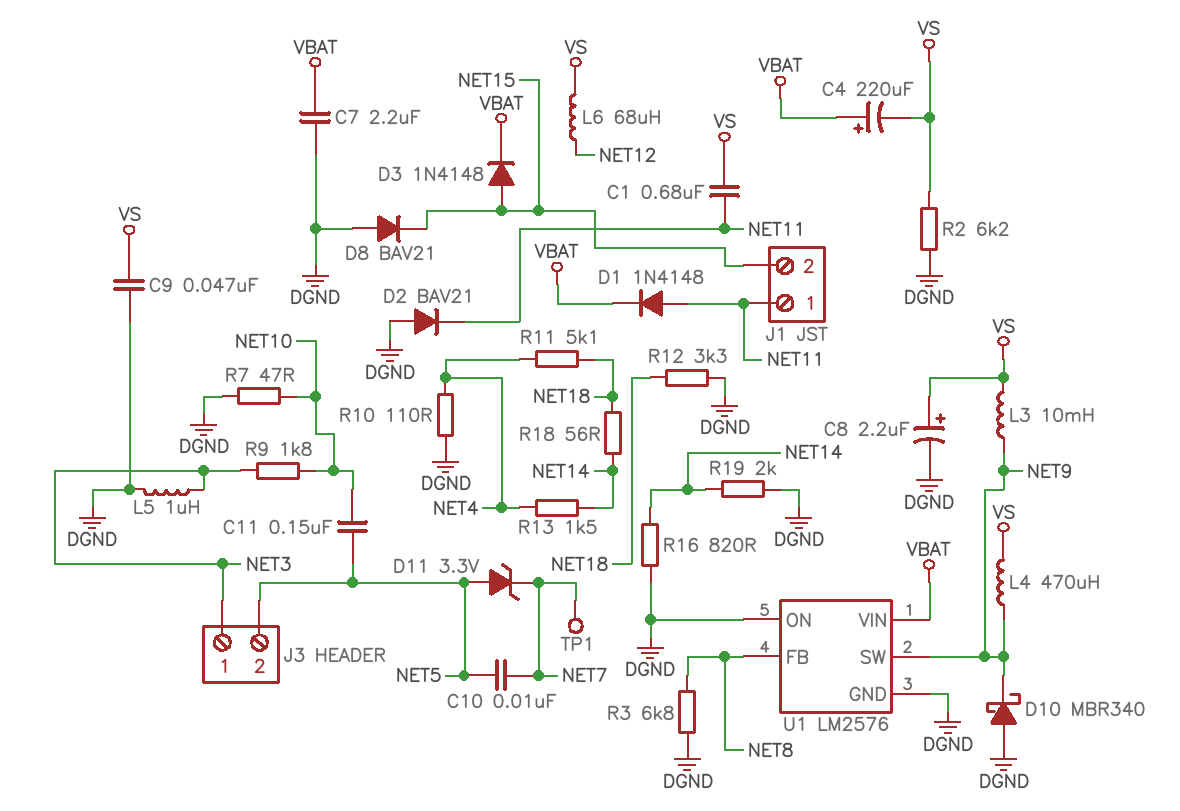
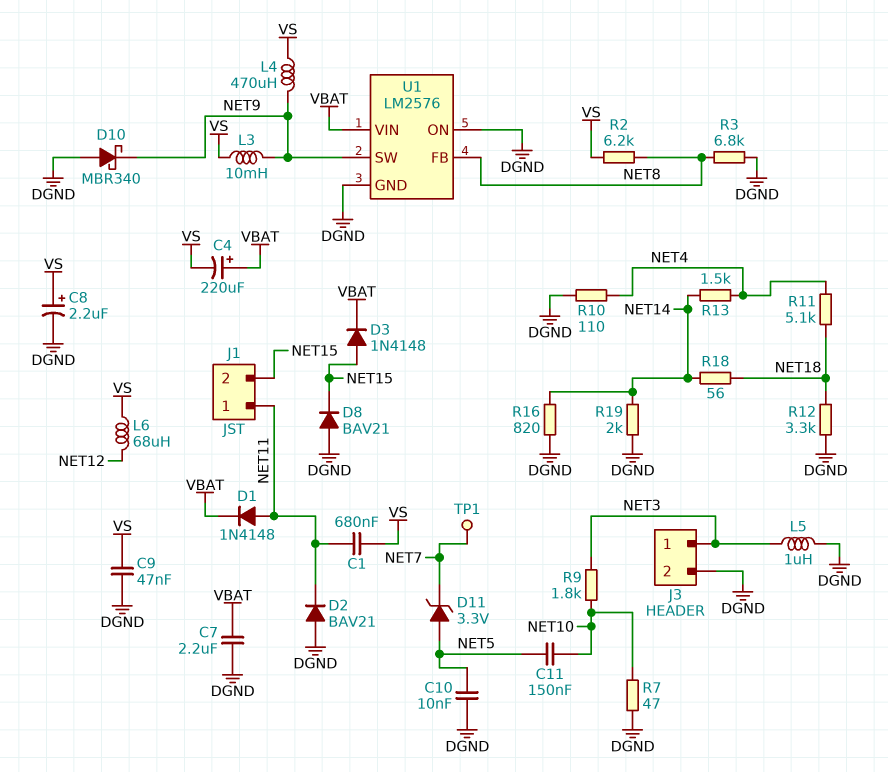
C10: 10nF (NET5, NET7) -> 10nF (DGND, NET5)
J3 pin 2: NET5 -> DGND
R2: 6.2k (DGND, VS) -> 6.2k (NET8, VS)

